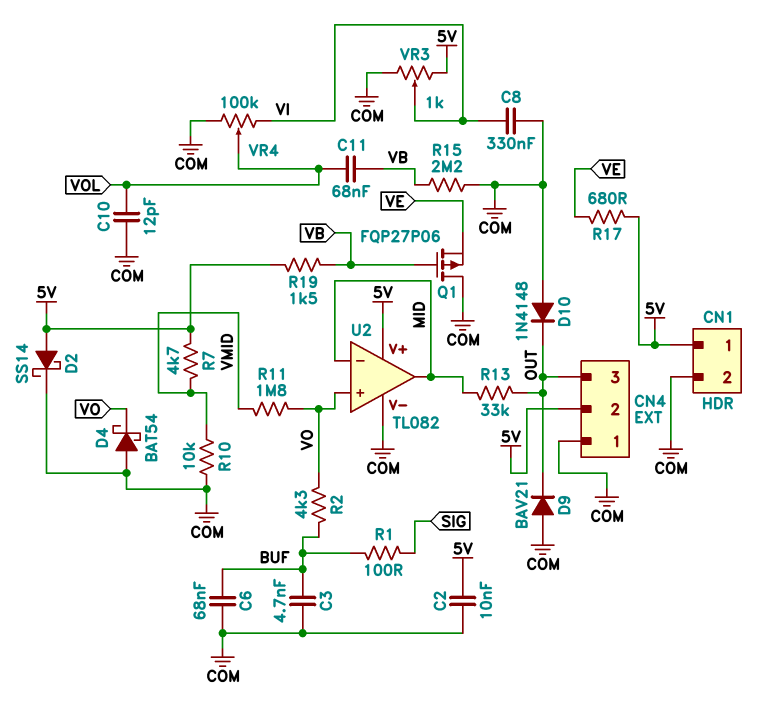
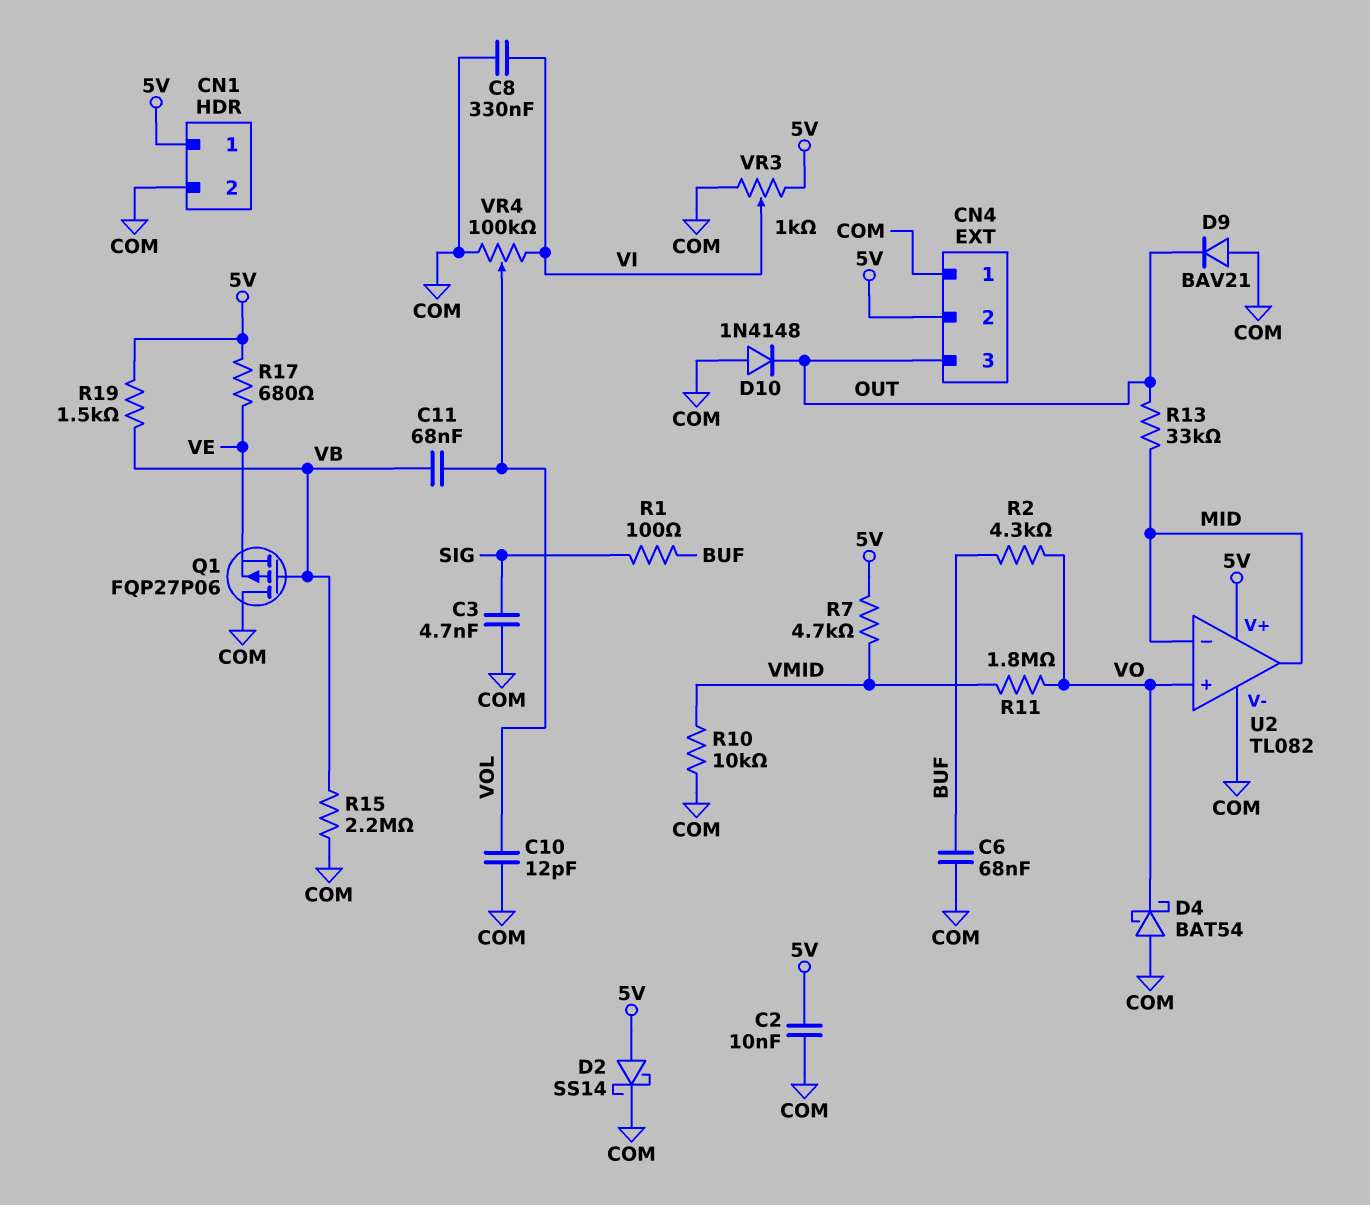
C3: 4.7nF (BUF, COM) -> 4.7nF (COM, SIG)

